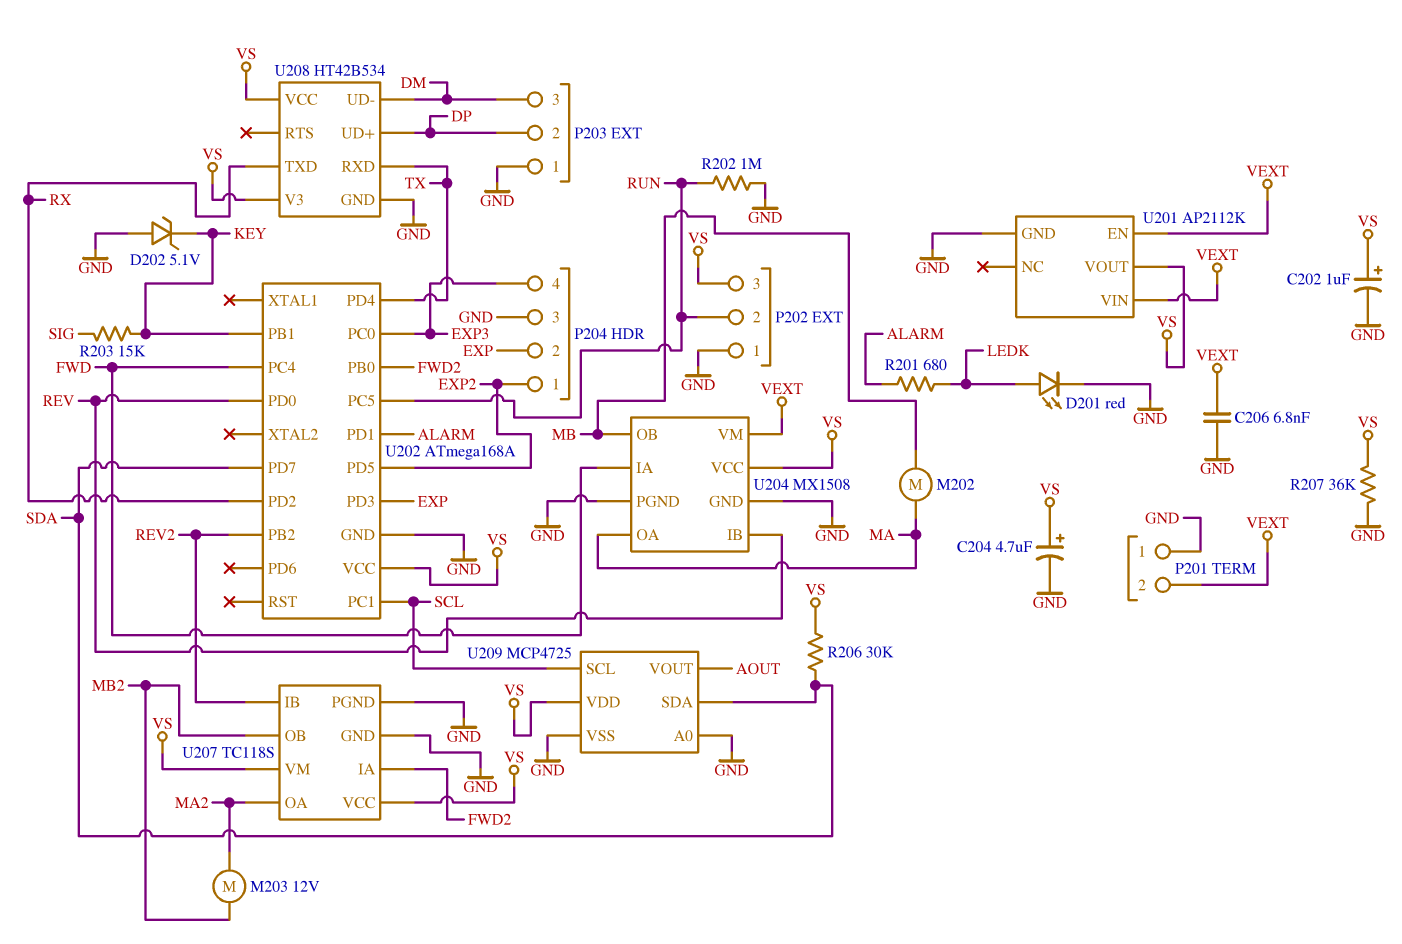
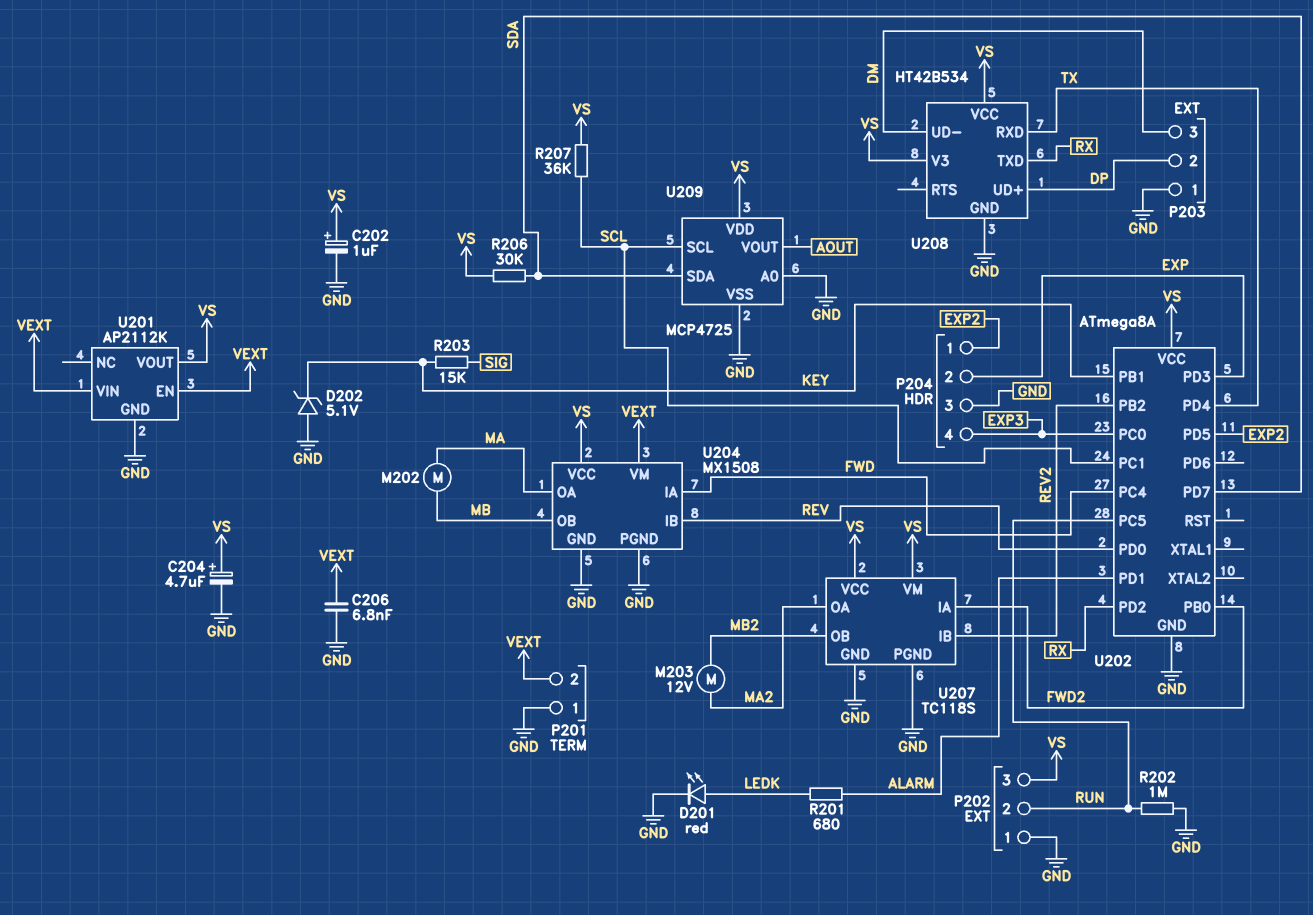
R207: 36k (GND, VS) -> 36k (SCL, VS)
U202: ATmega168A -> ATmega8A

